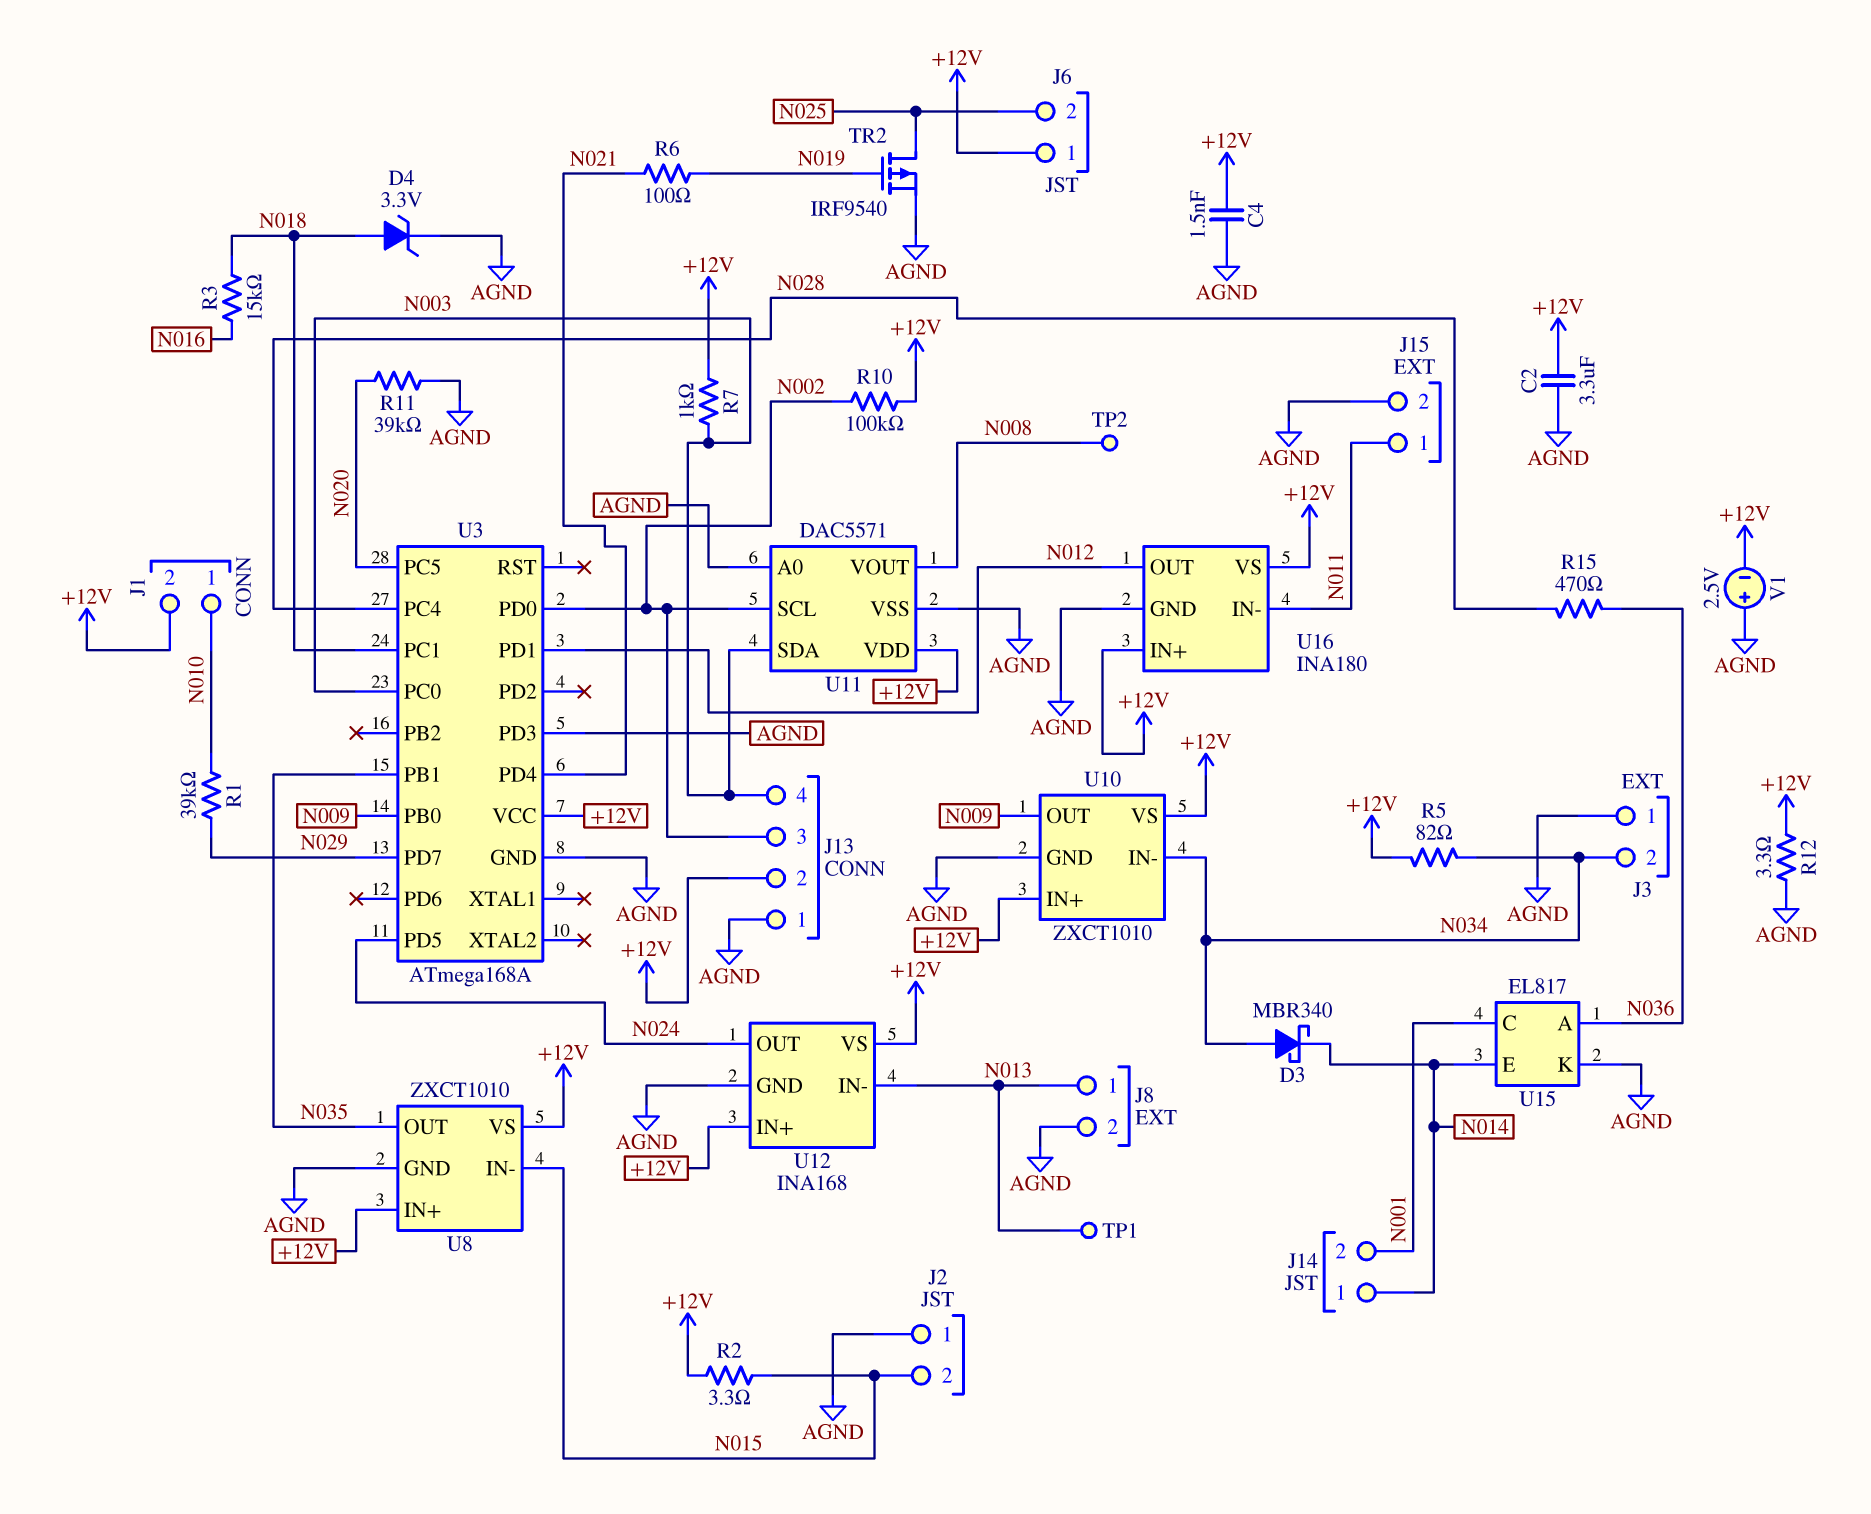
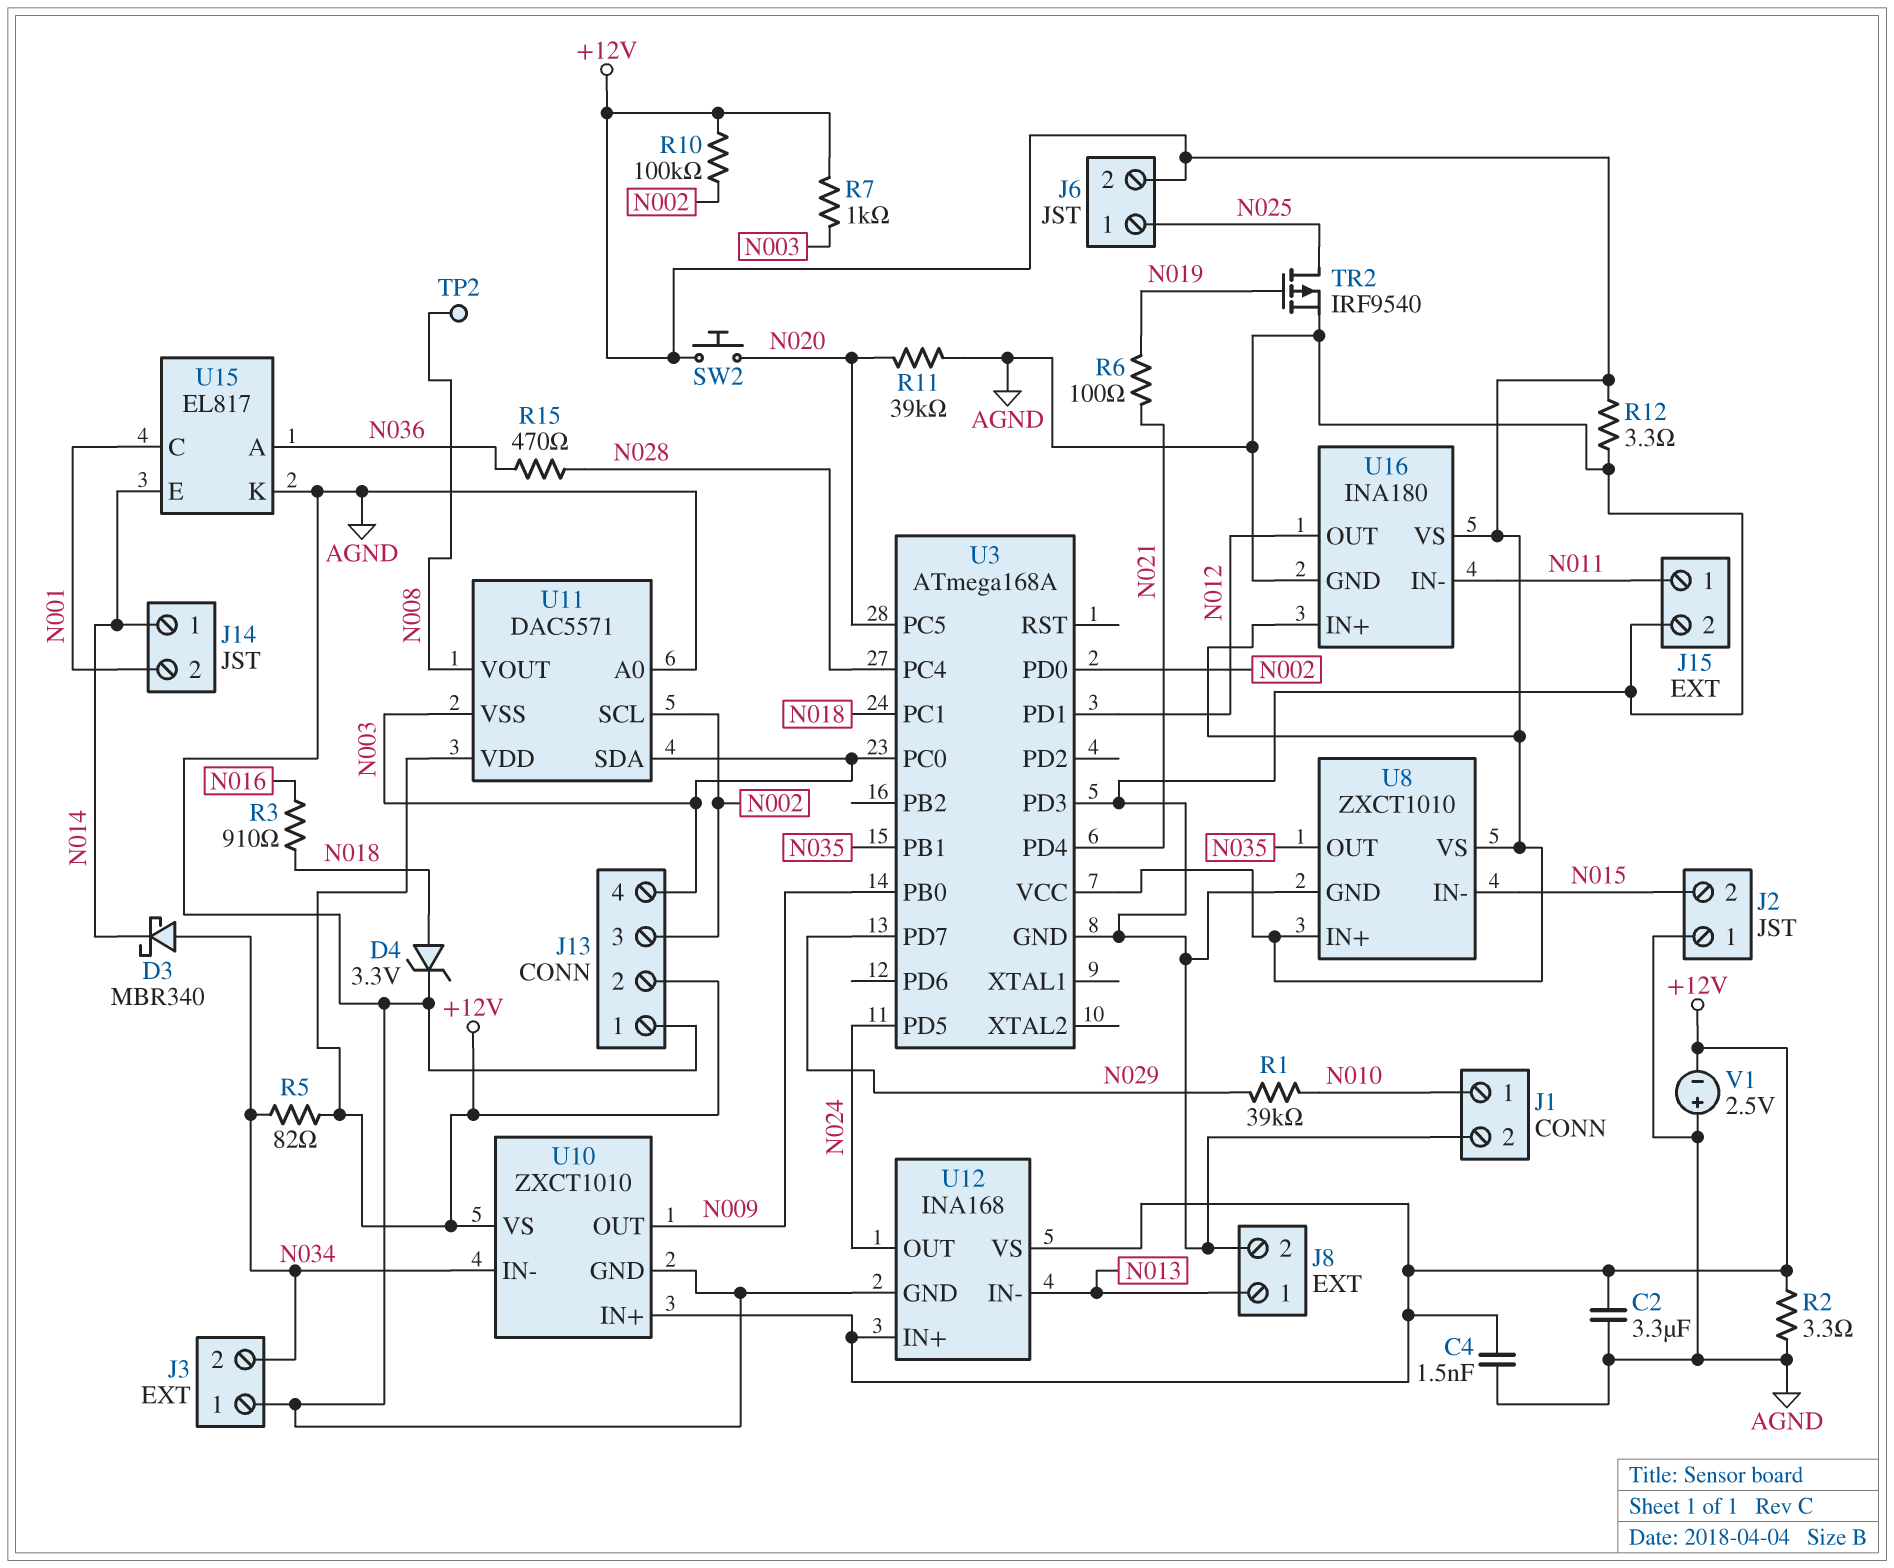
J1 pin 2: +12V -> AGND
J6 pin 1: +12V -> N025
J6 pin 2: N025 -> +12V
R2: 3.3 (+12V, N015) -> 3.3 (+12V, AGND)
R3: 15k (N016, N018) -> 910 (N016, N018)
SW2: none -> button (+12V, N020)
TP1: test point (N013) -> none
U11 pin VSS: AGND -> N003

